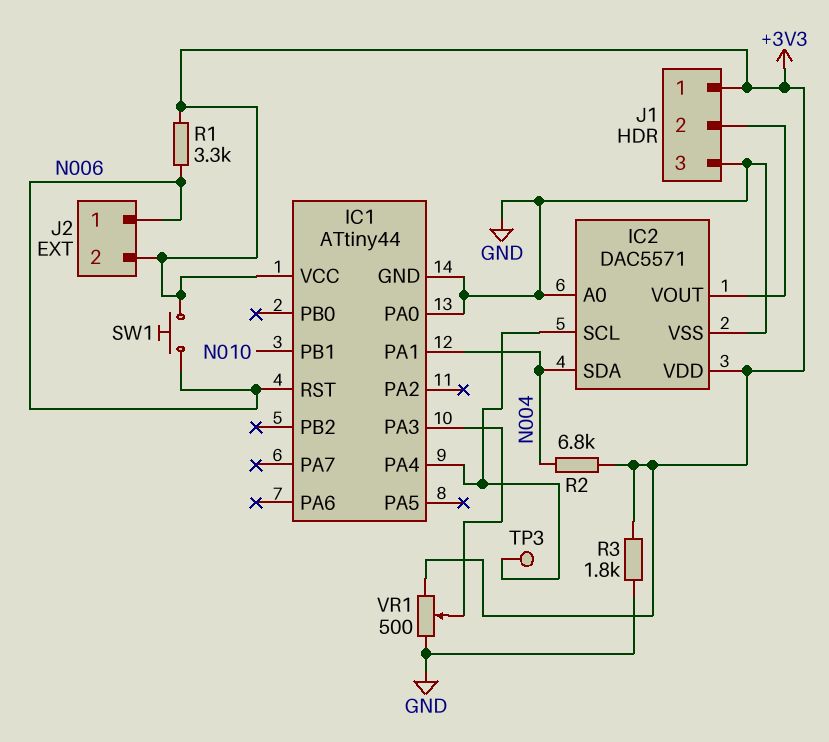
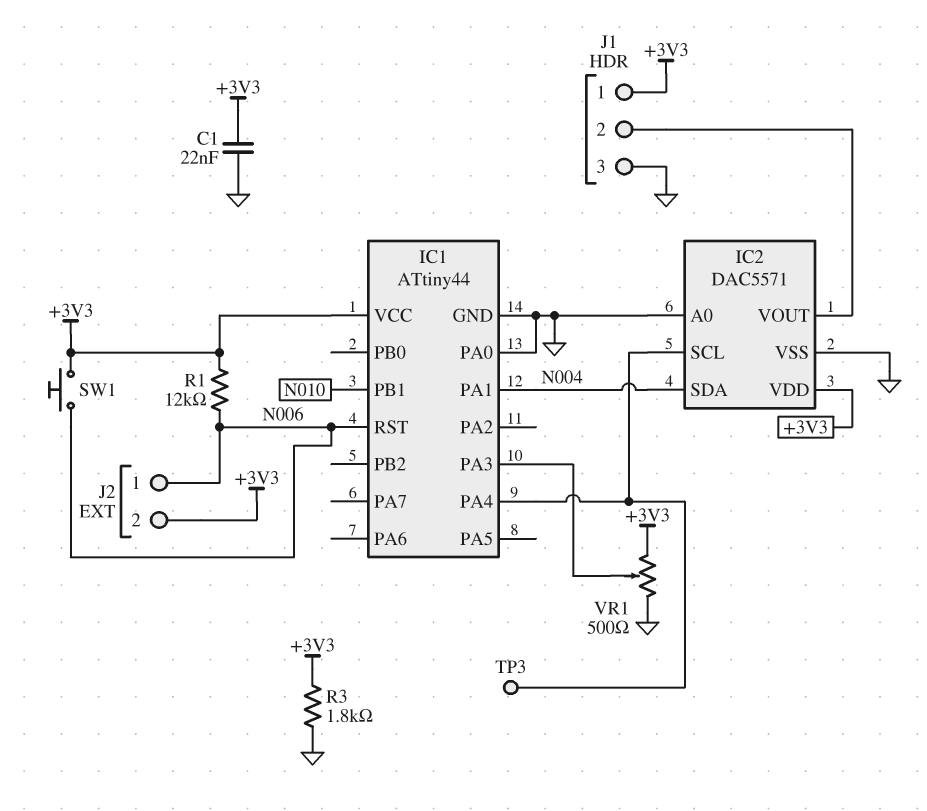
C1: none -> 22nF (+3V3, GND)
R1: 3.3k (+3V3, N006) -> 12k (+3V3, N006)
R2: 6.8k (+3V3, N004) -> none

